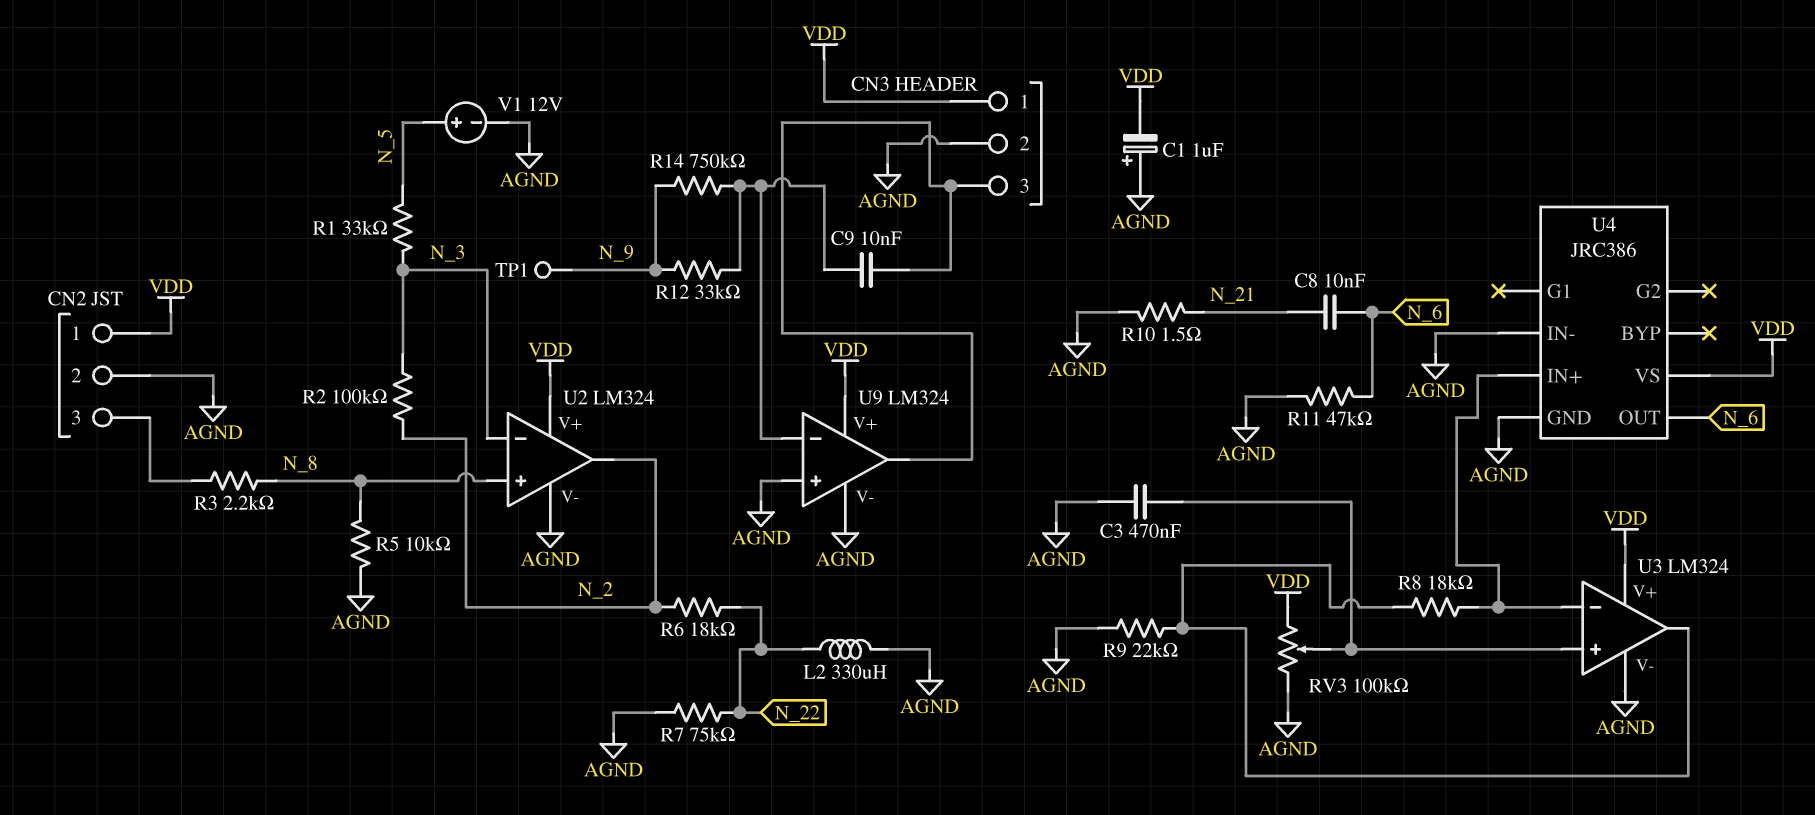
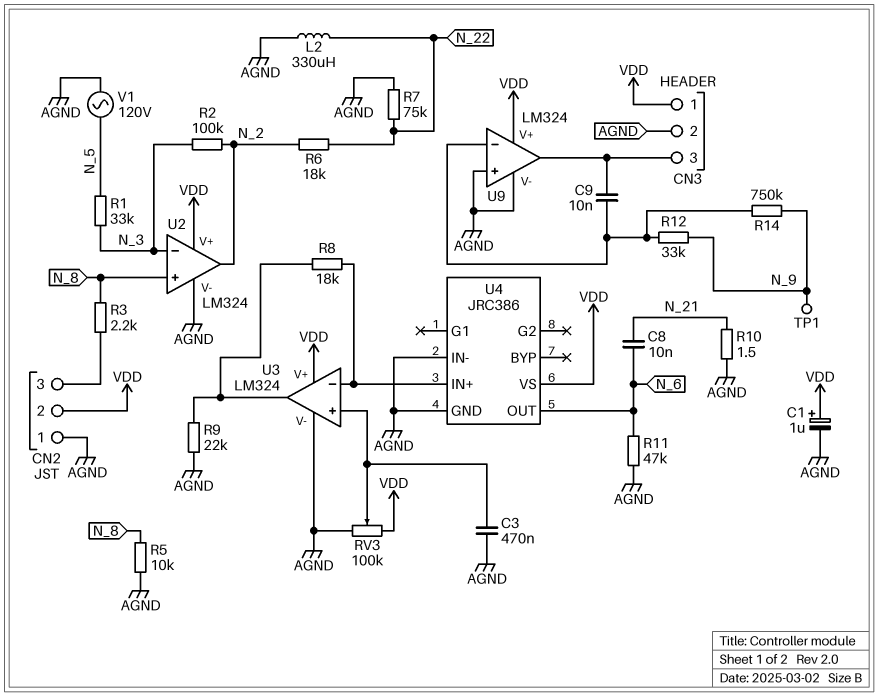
C1: 1uF (plus AGND, minus VDD) -> 1uF (plus VDD, minus AGND)
CN2 pin 1: VDD -> AGND
CN2 pin 2: AGND -> VDD
V1: 12V (plus N_5, minus AGND) -> AC 120V (AGND, N_5)

